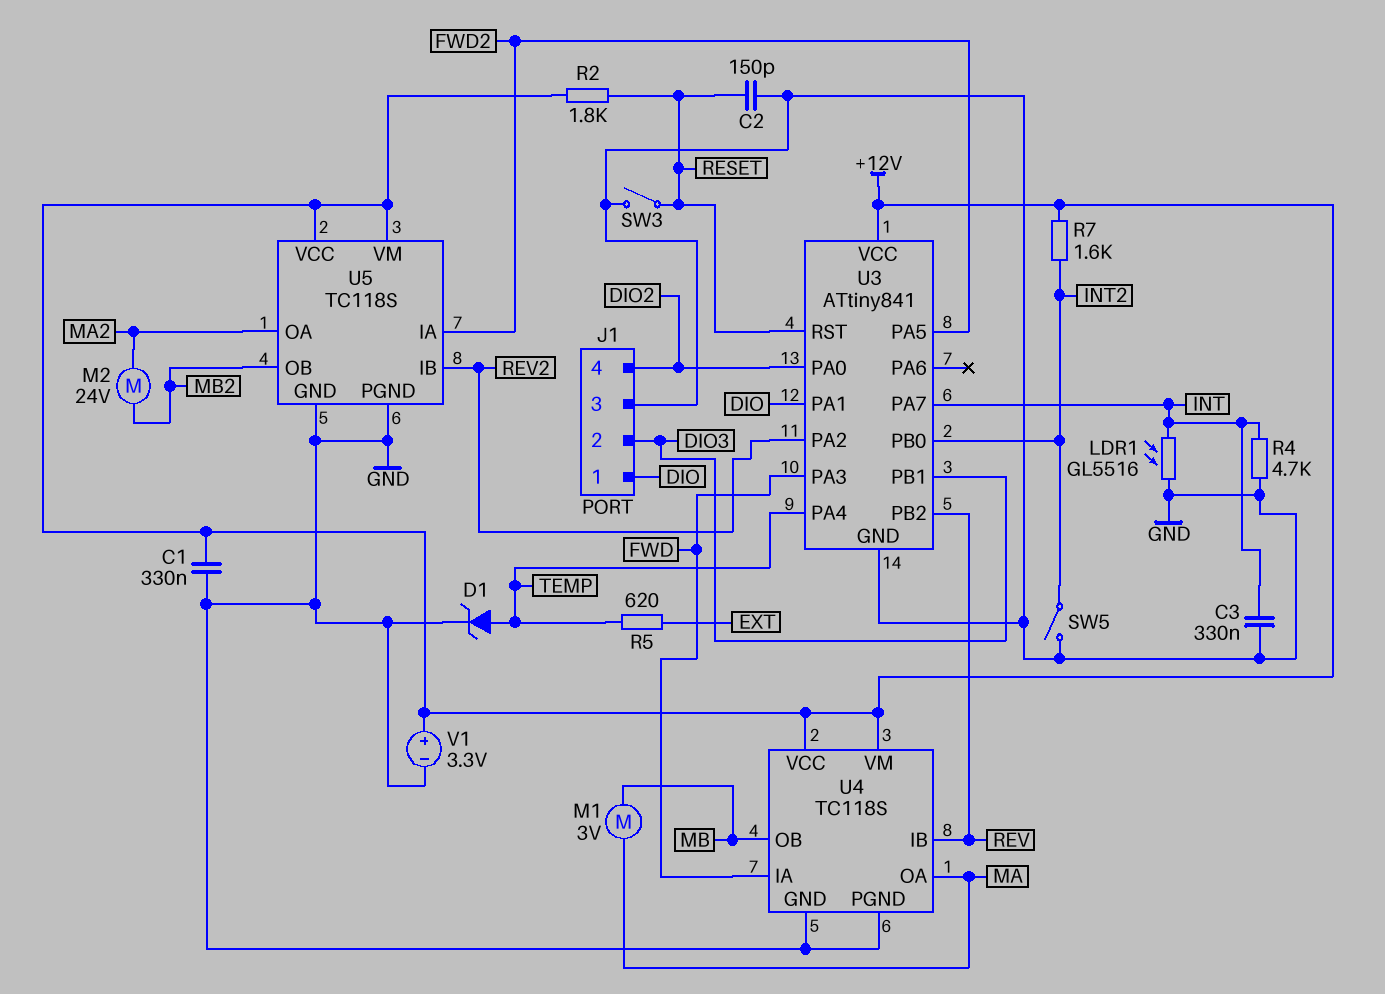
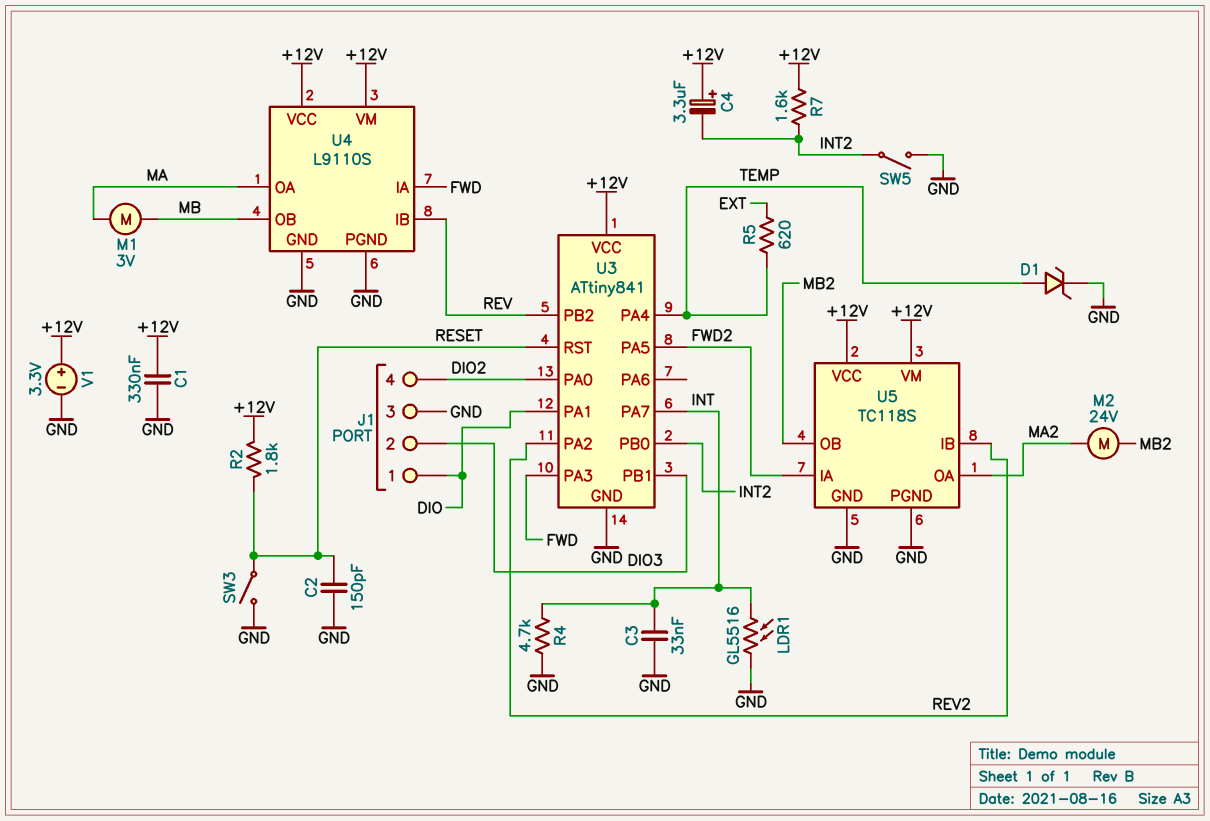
C3: 330nF (GND, INT) -> 33nF (GND, INT)
C4: none -> 3.3uF (plus +12V, minus INT2)
U4: TC118S -> L9110S

